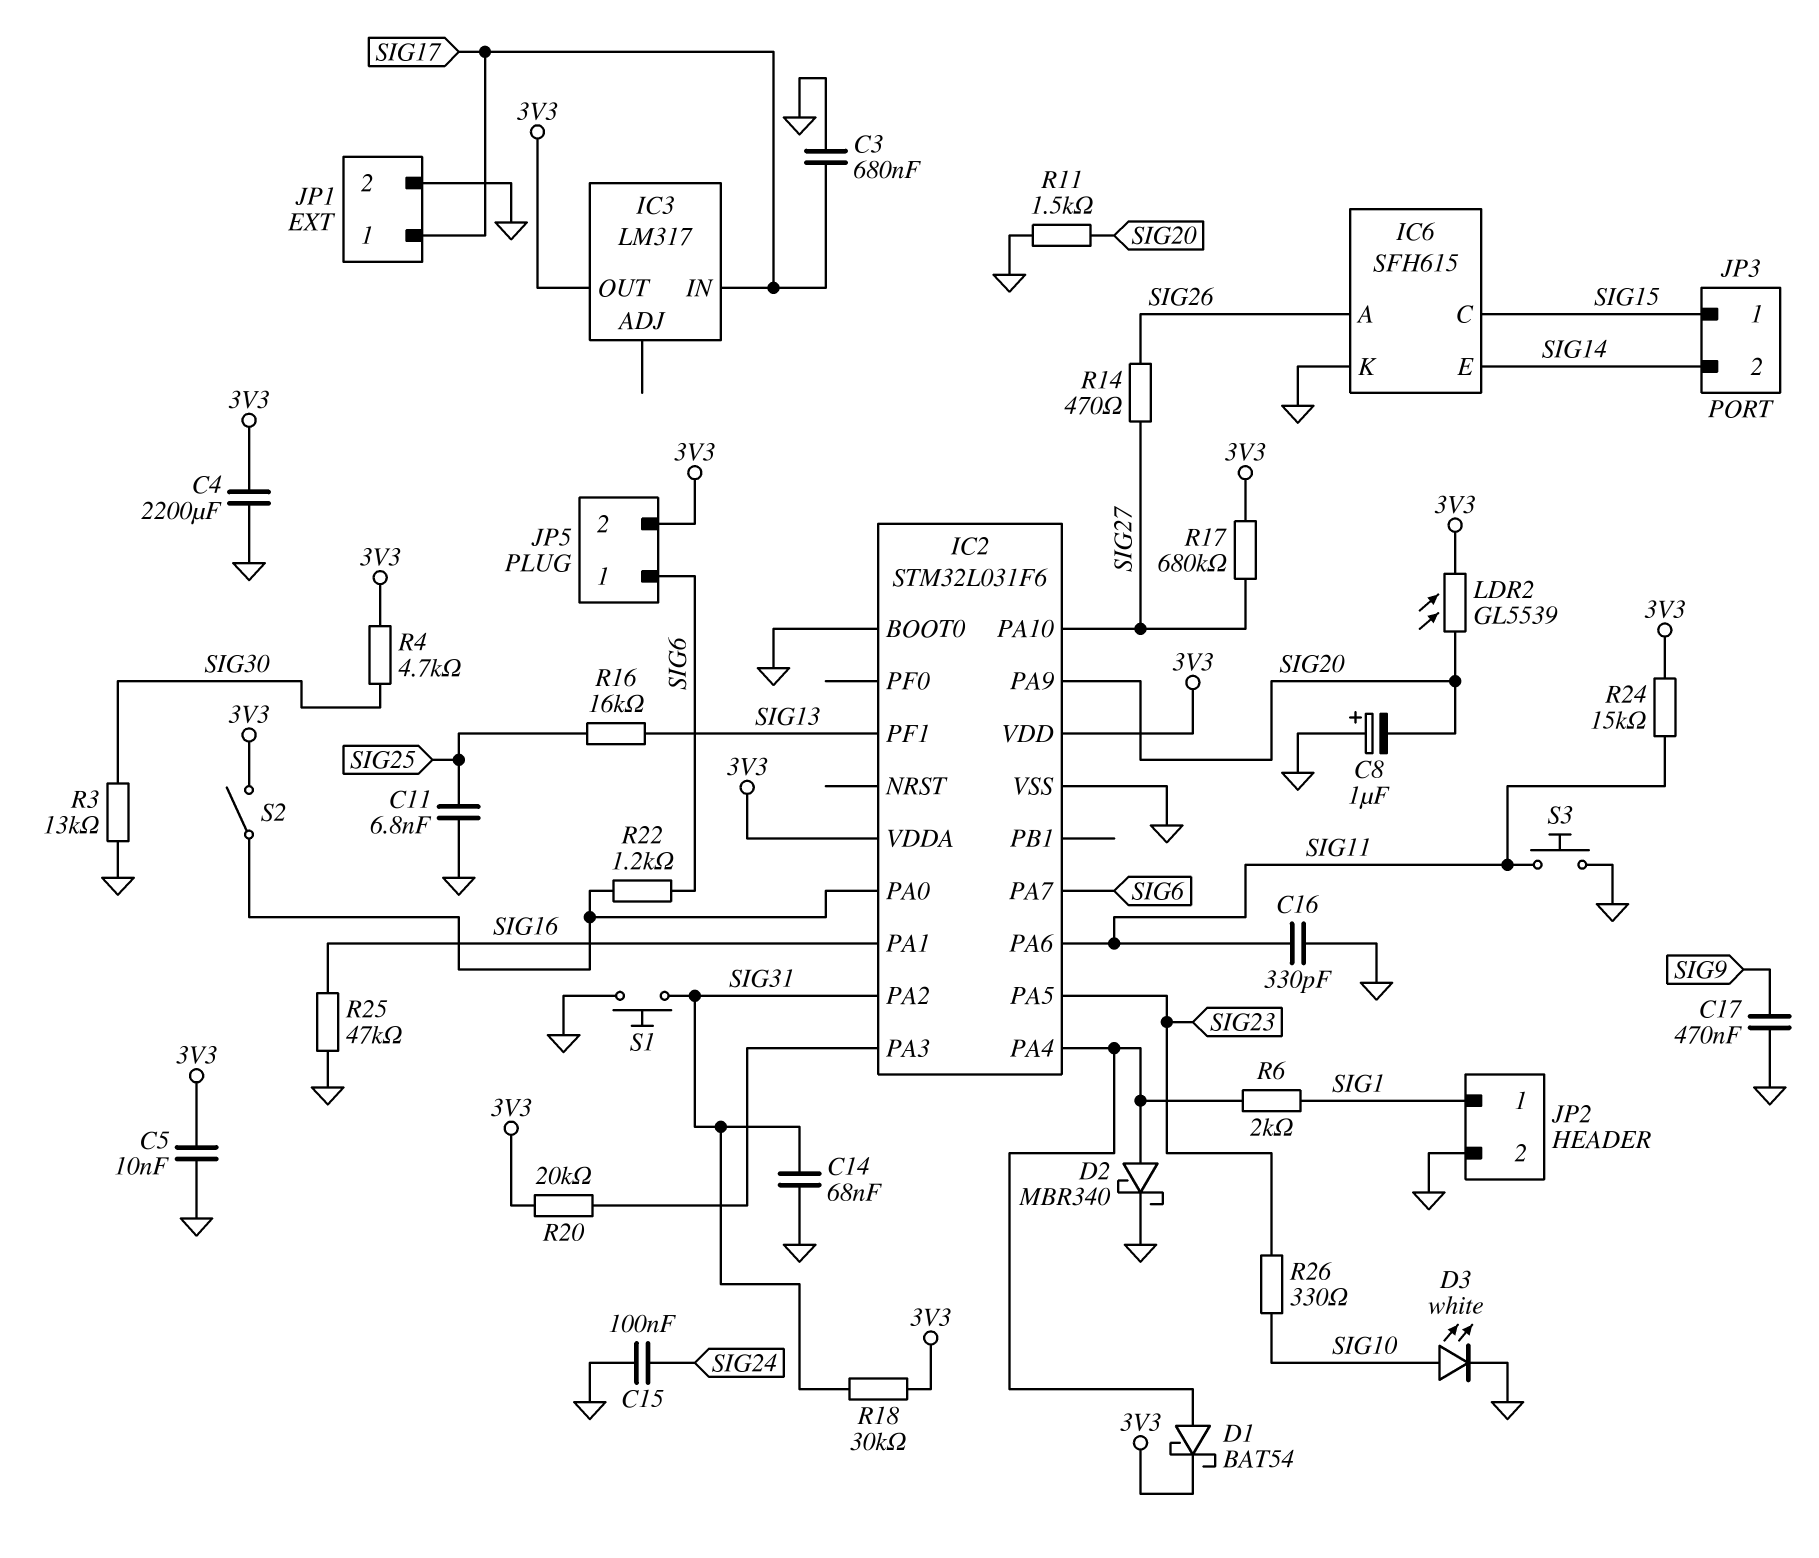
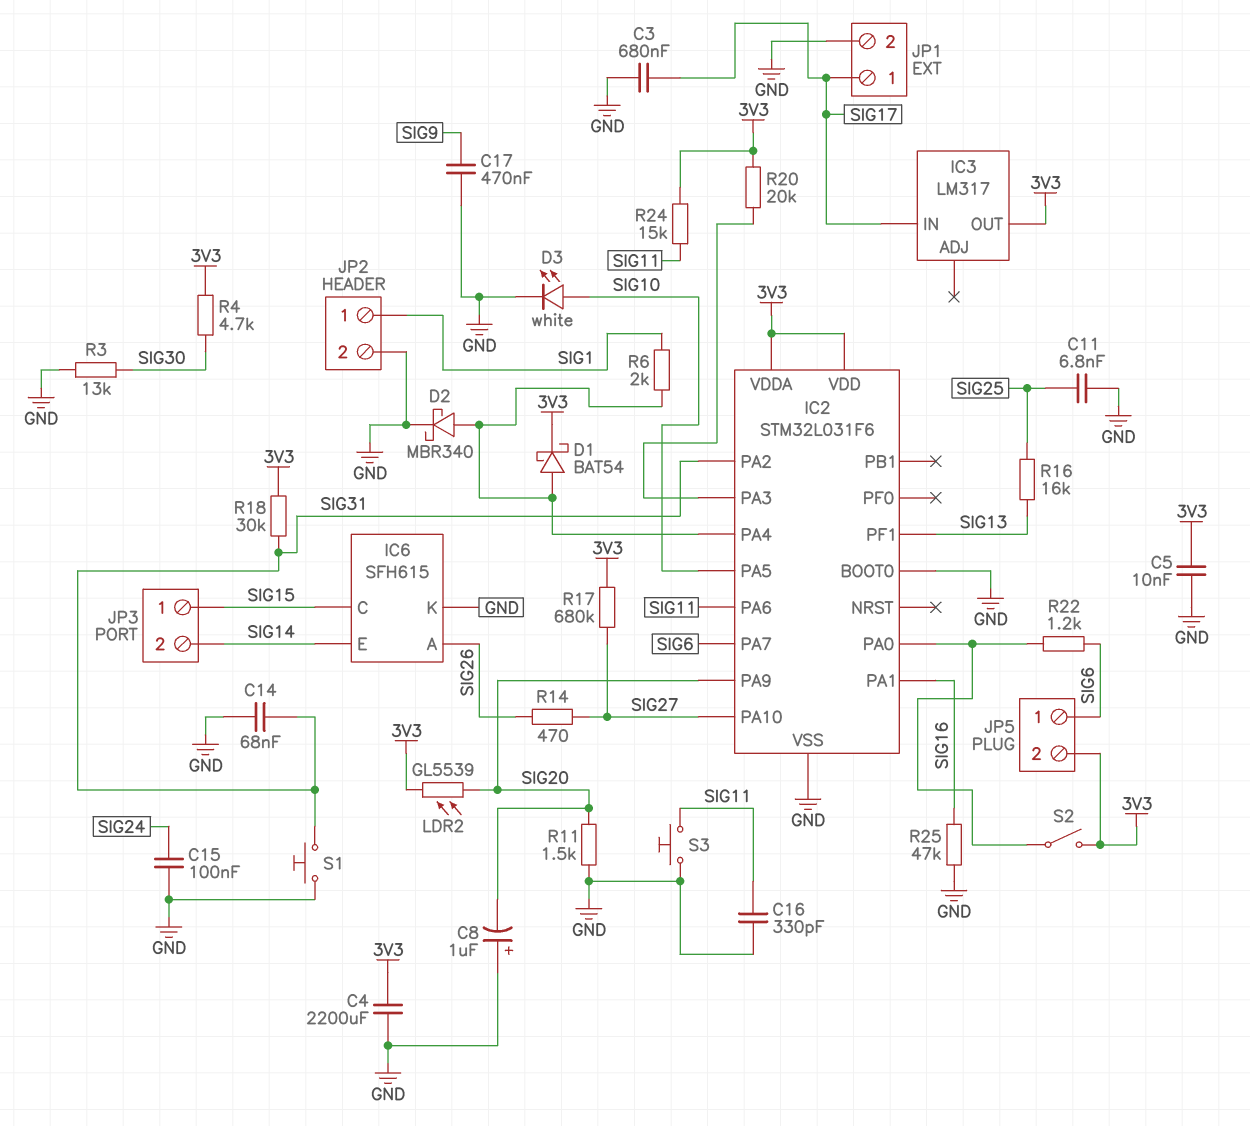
IC2 pin PA5: SIG23 -> SIG10
R26: 330 (SIG10, SIG23) -> none

